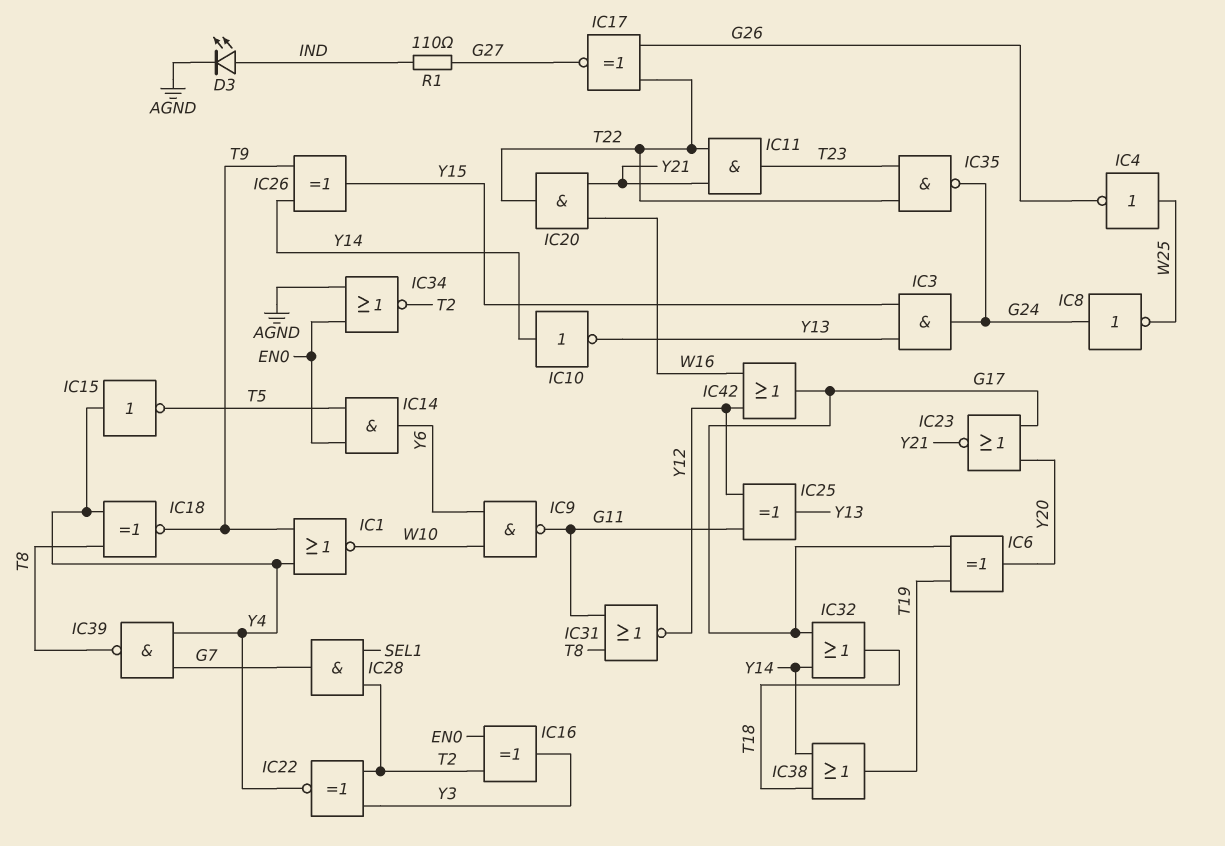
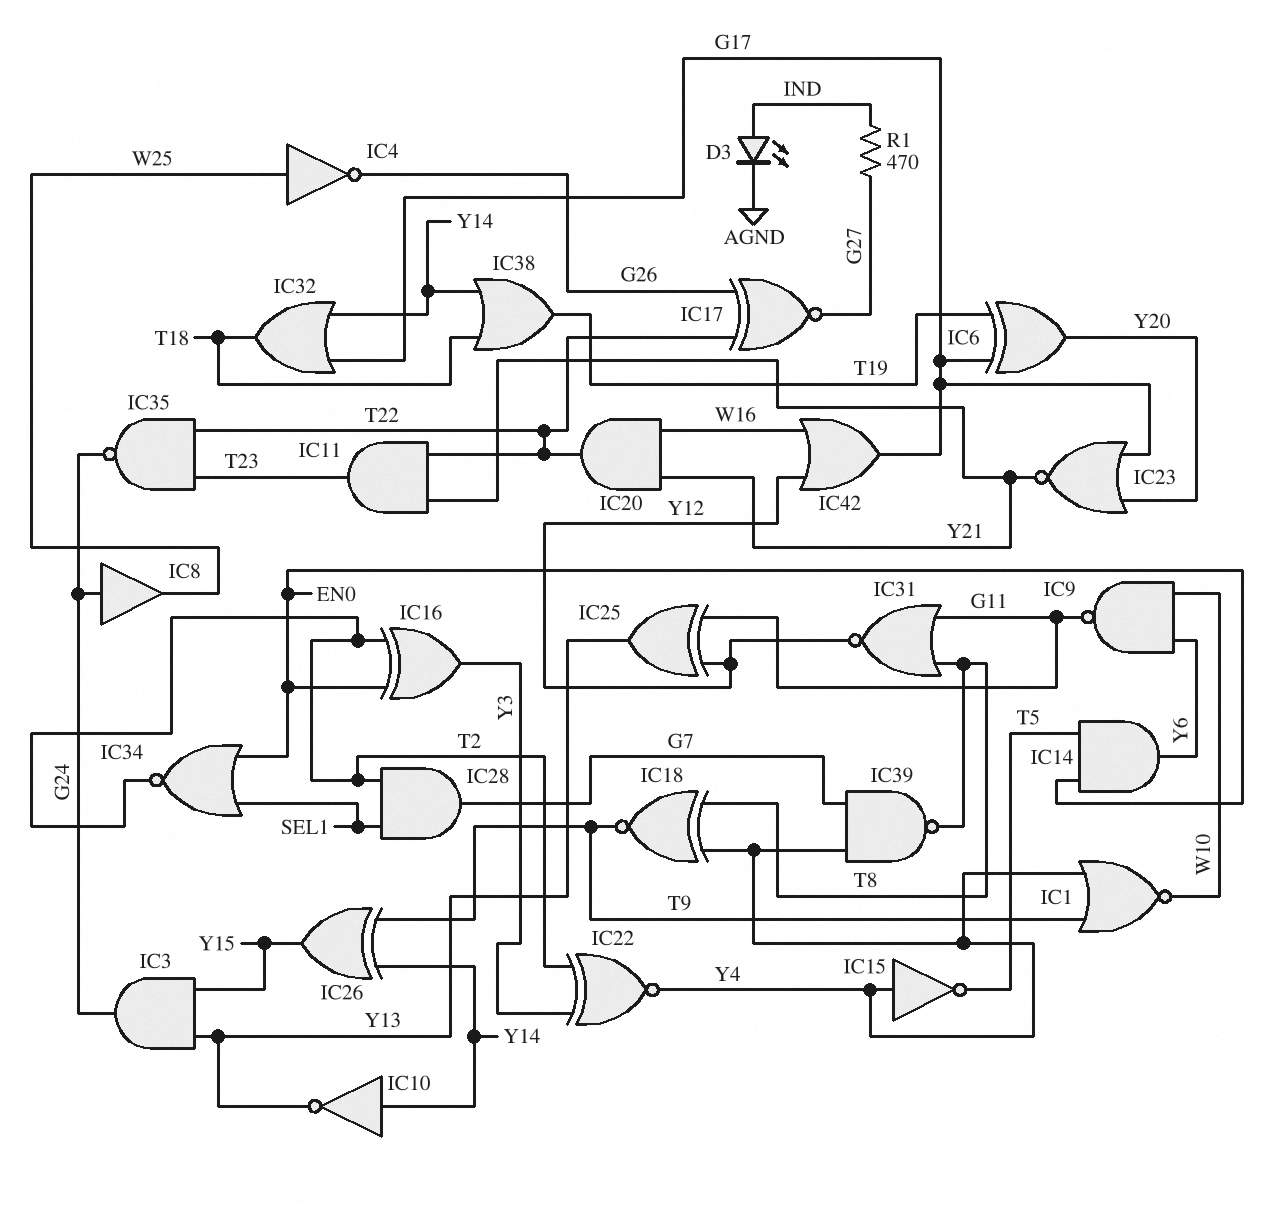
IC8: NOT (in G24, out W25) -> buffer (in G24, out W25)
IC34: NOR (in AGND, in EN0, out T2) -> NOR (in EN0, in SEL1, out T2)
R1: 110 (G27, IND) -> 470 (G27, IND)

